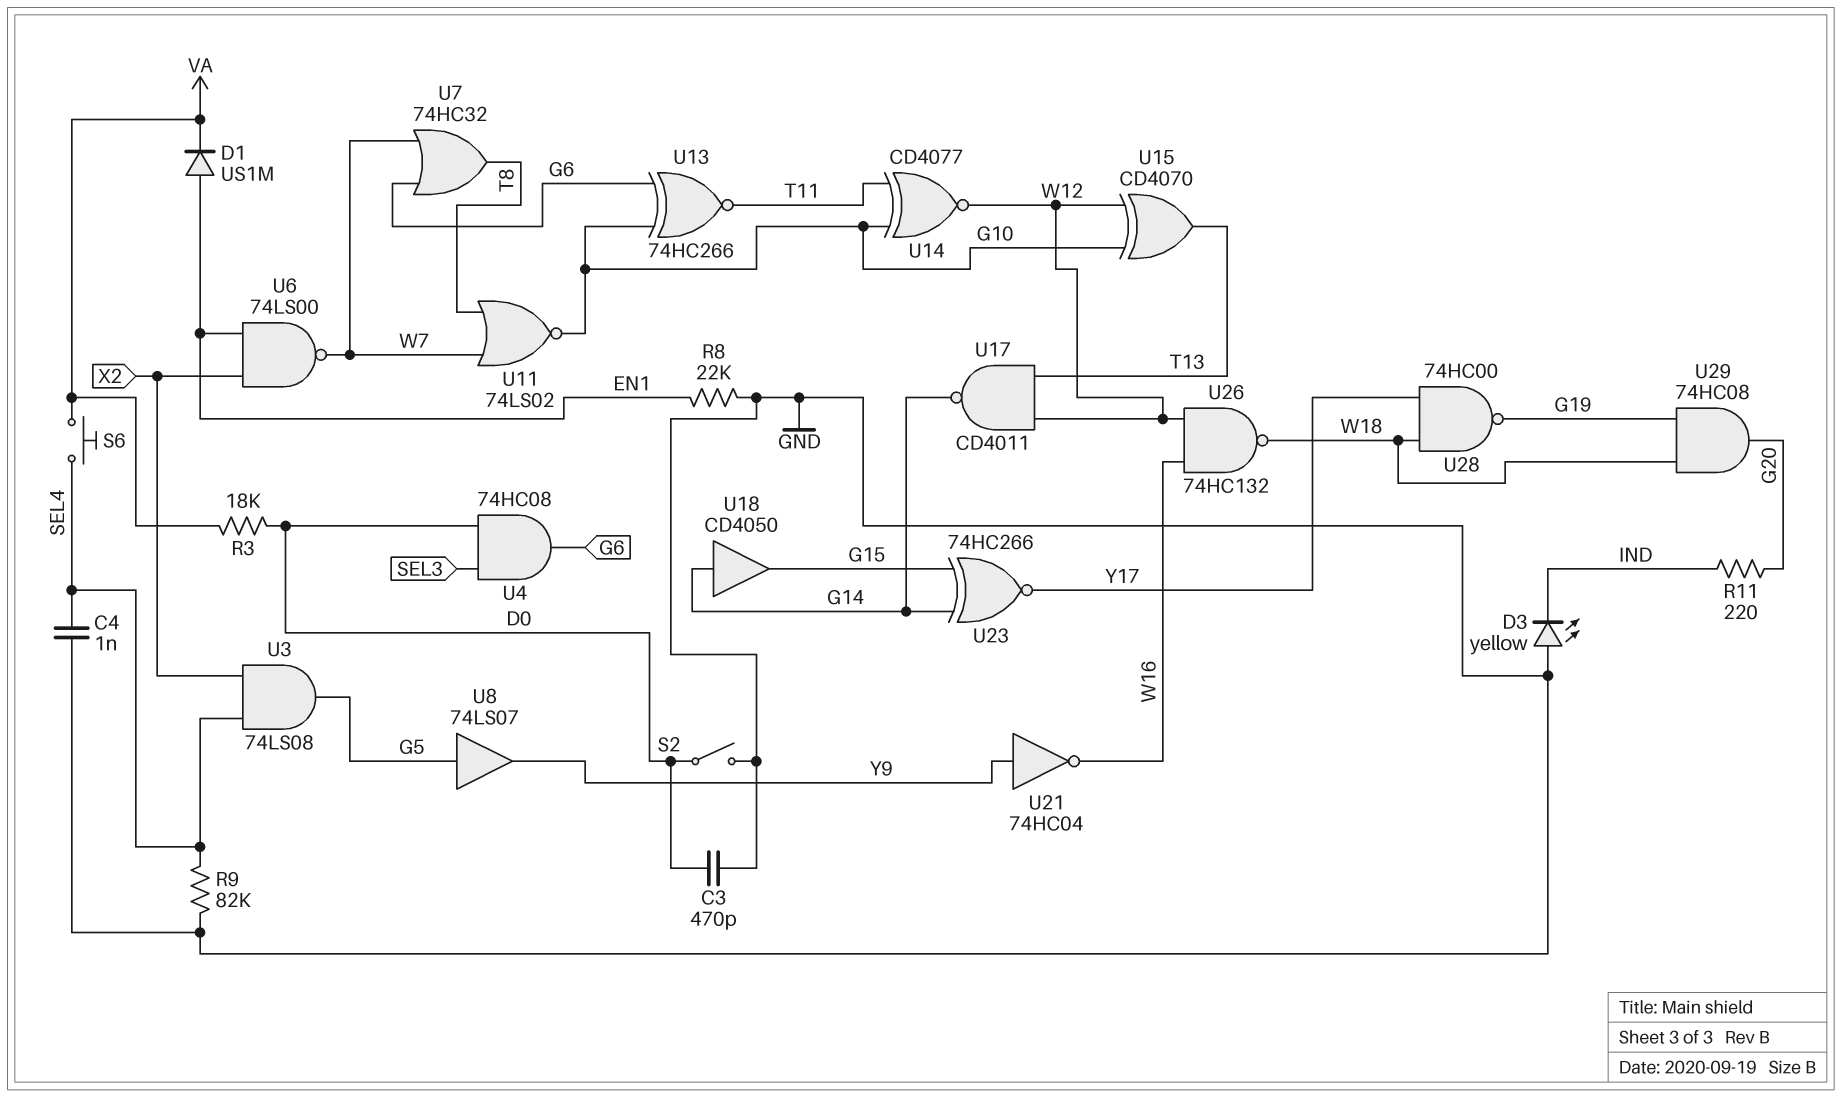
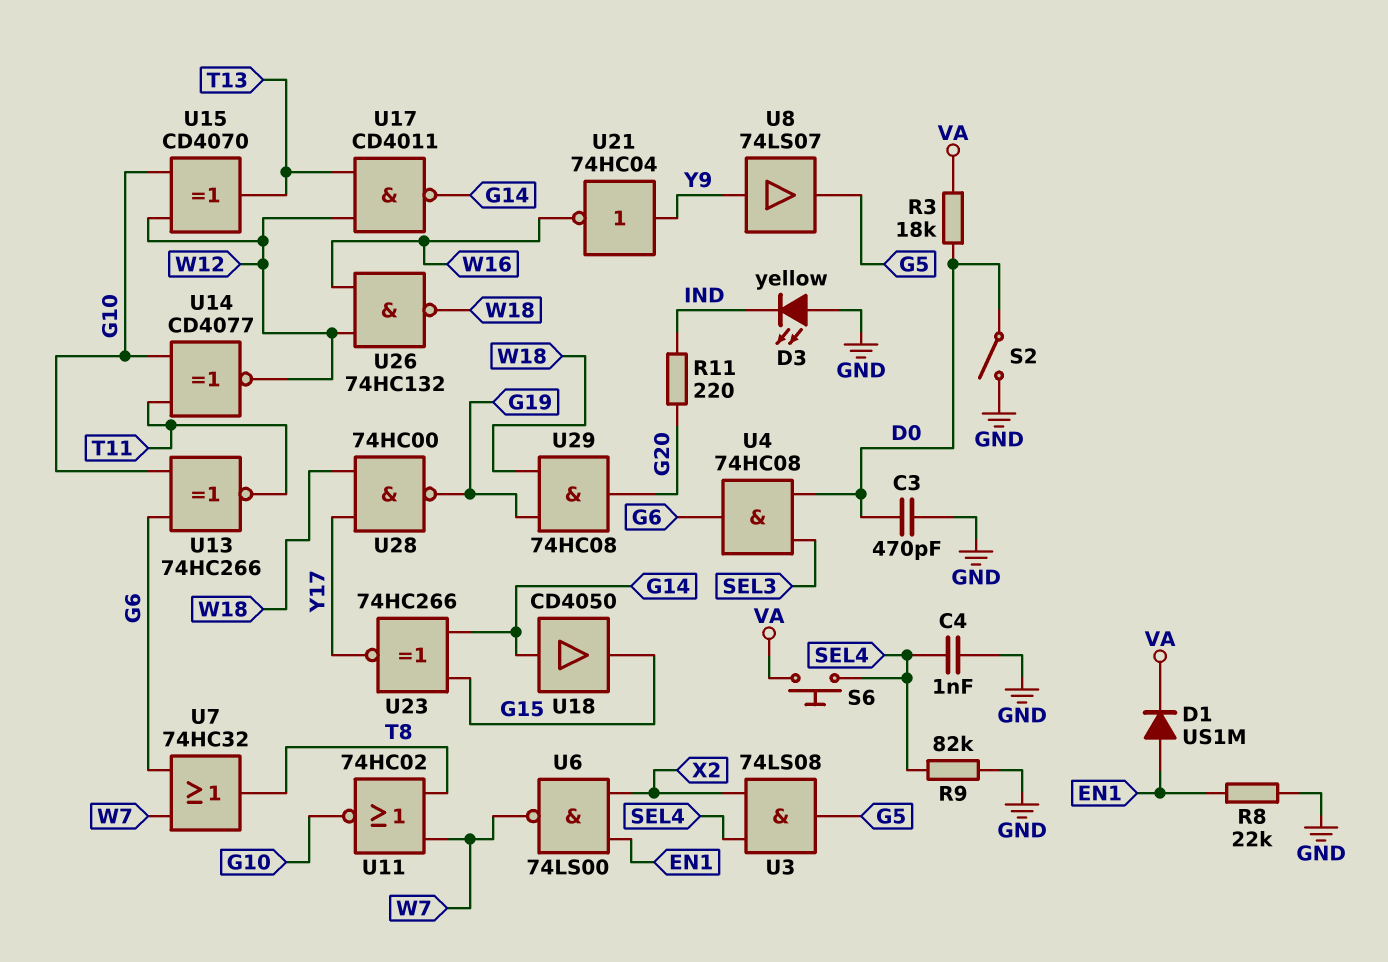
U8: buffer 74LS07 (in G5, out Y9) -> buffer 74LS07 (in Y9, out G5)
U11: NOR 74LS02 (in T8, in W7, out G10) -> NOR 74HC02 (in T8, in W7, out G10)

